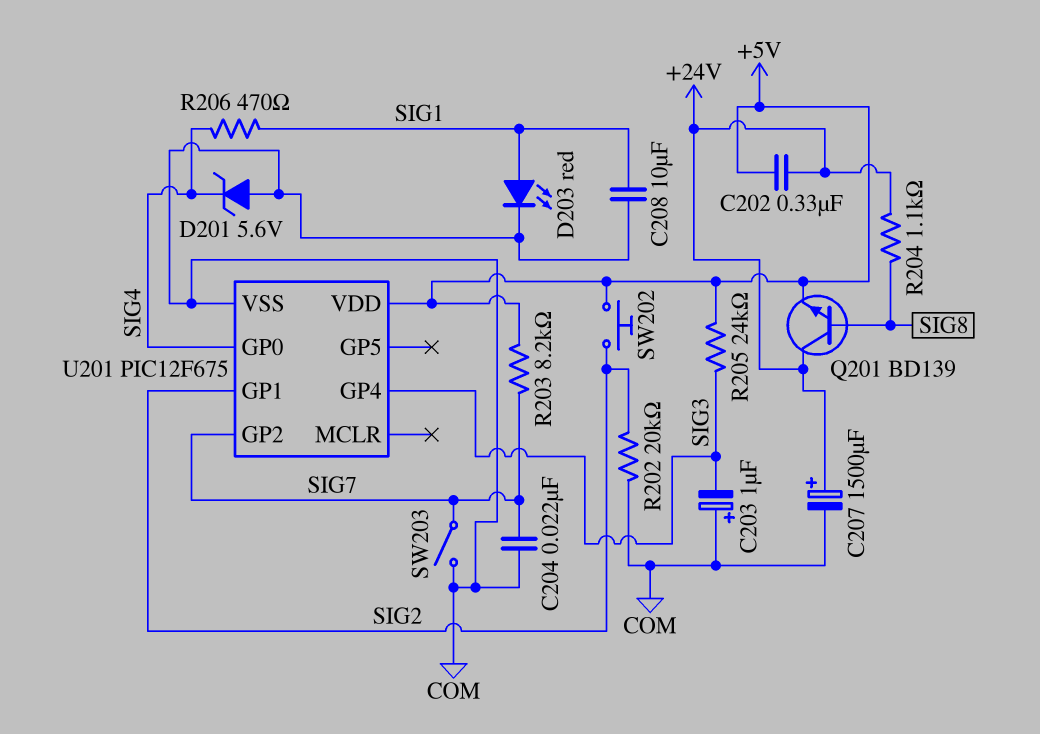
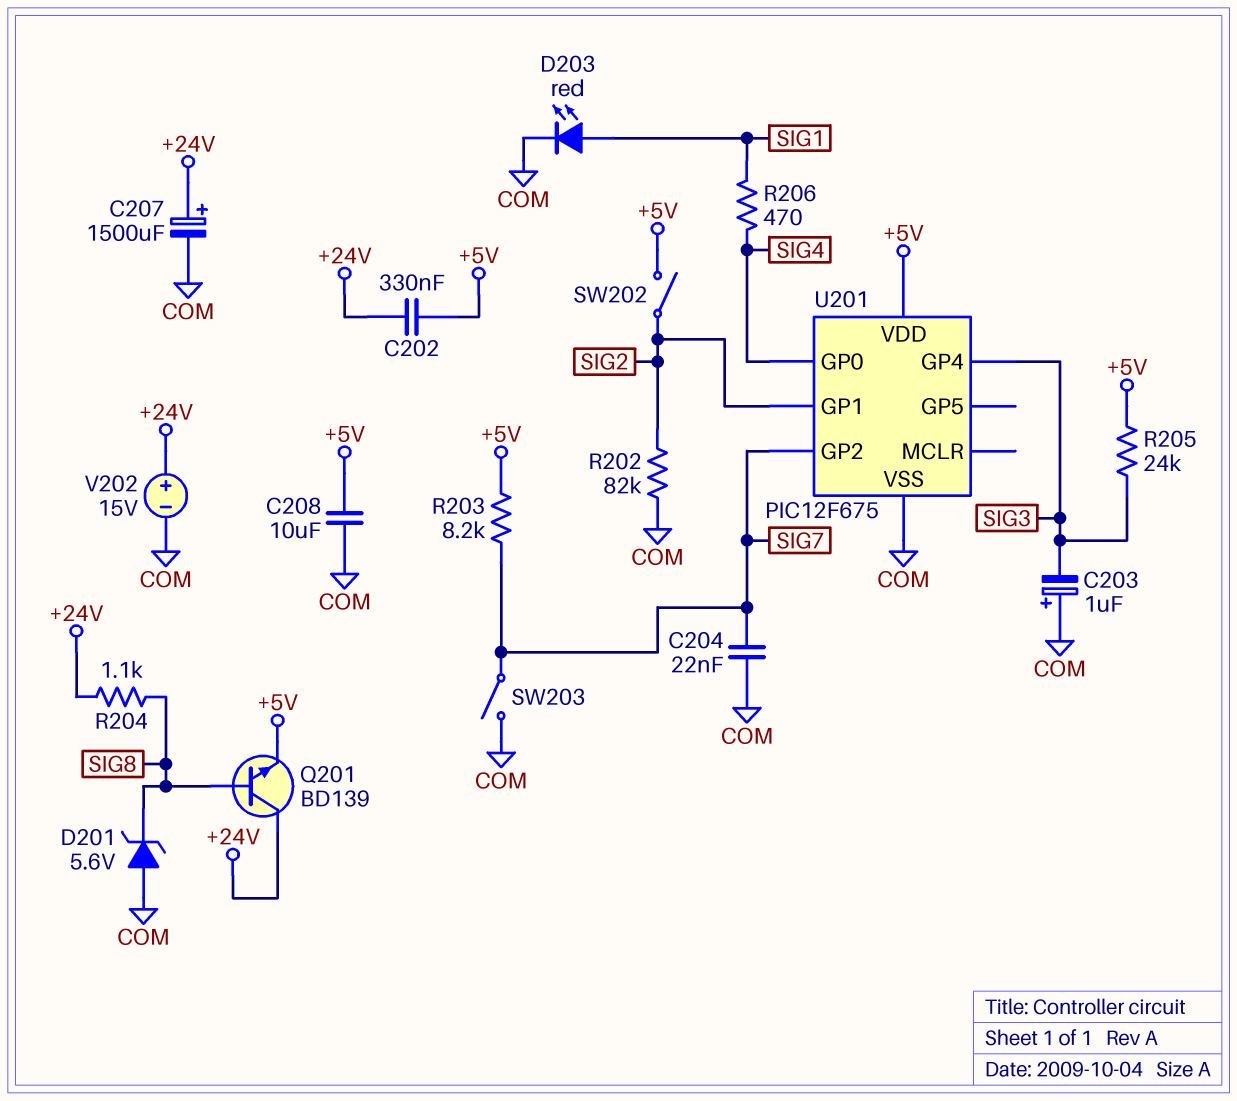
C208: 10uF (COM, SIG1) -> 10uF (+5V, COM)
D201: zener 5.6V (A COM, K SIG4) -> zener 5.6V (A COM, K SIG8)
R202: 20k (COM, SIG2) -> 82k (COM, SIG2)
SW202: button (+5V, SIG2) -> switch (+5V, SIG2)
V202: none -> 15V (plus +24V, minus COM)

